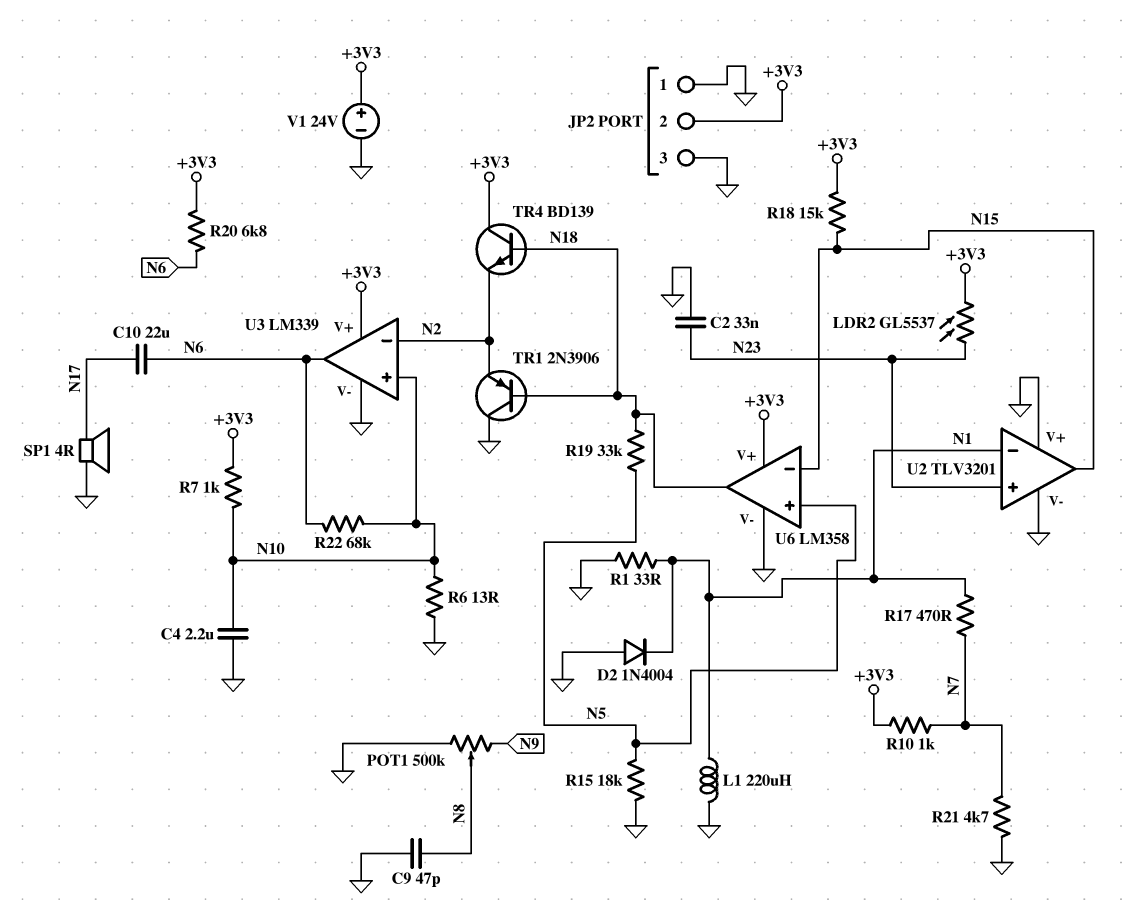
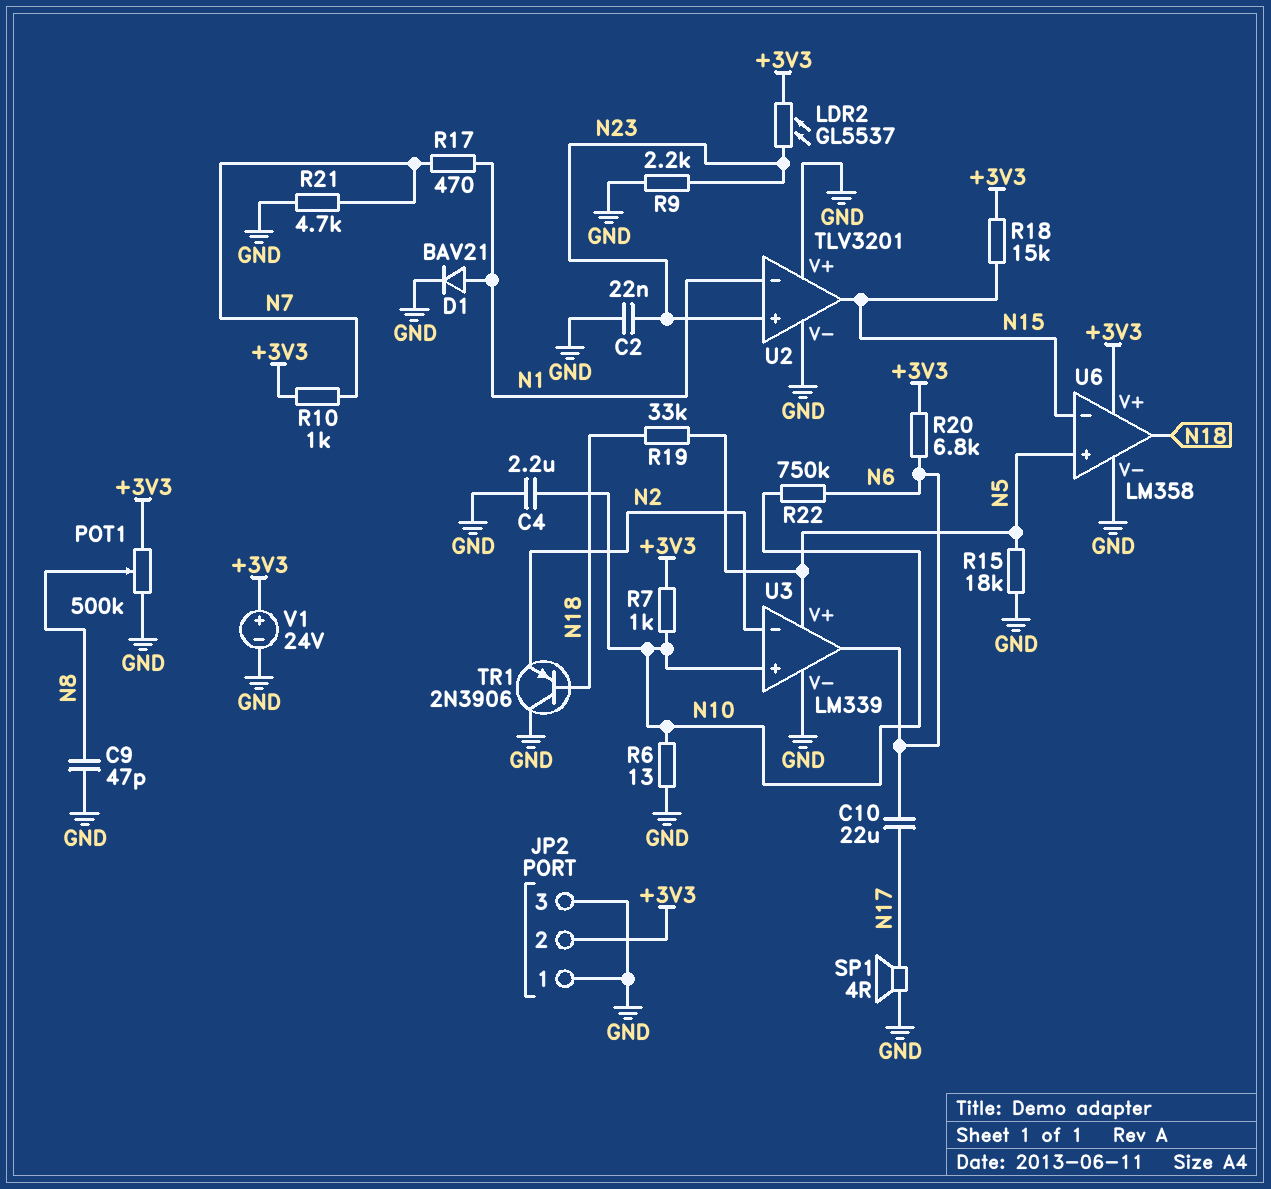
C2: 33nF (GND, N23) -> 22nF (GND, N23)
D1: none -> diode BAV21 (A N1, K GND)
D2: diode 1N4004 (A GND, K N1) -> none
L1: 220uH (GND, N1) -> none
POT1: 500k (GND, N9, wiper N8) -> 500k (+3V3, GND, wiper N8)
R1: 33 (GND, N1) -> none
R9: none -> 2.2k (GND, N23)
R22: 68k (N6, N10) -> 750k (N6, N10)
TR4: NPN BD139 (B N18, C +3V3, E N2) -> none
U3 pin V+: +3V3 -> N5

